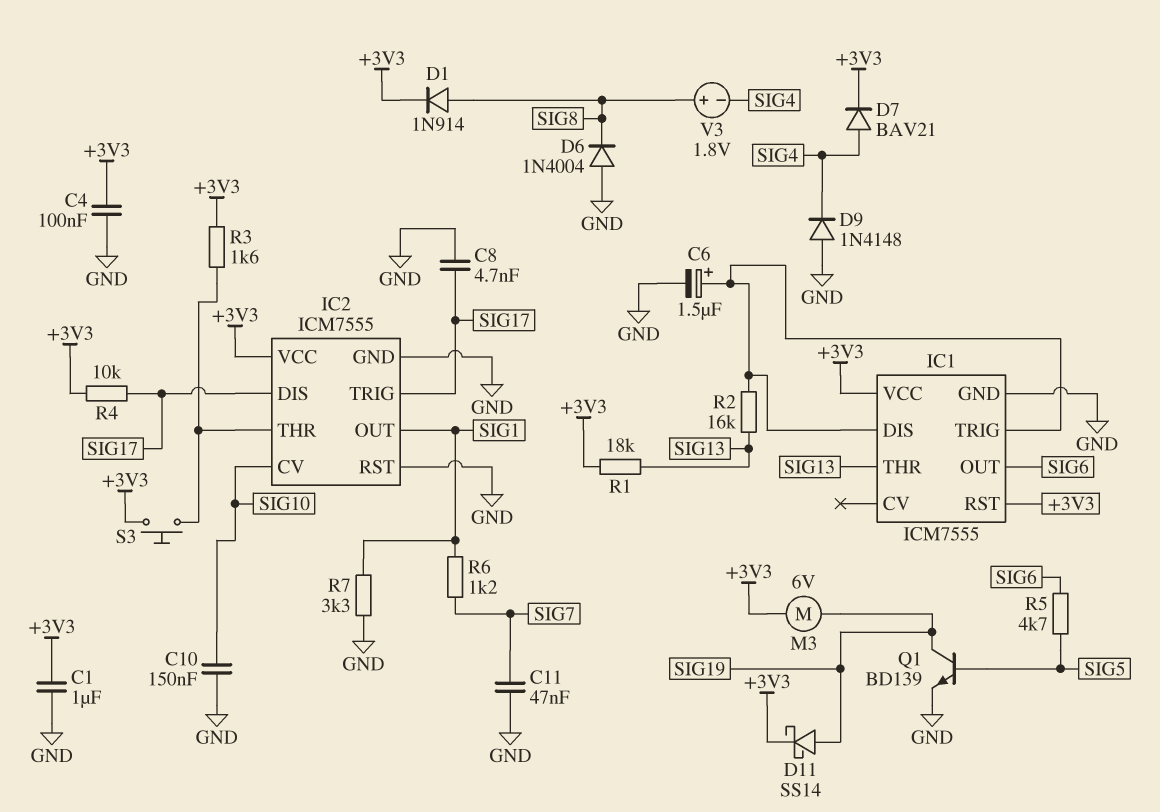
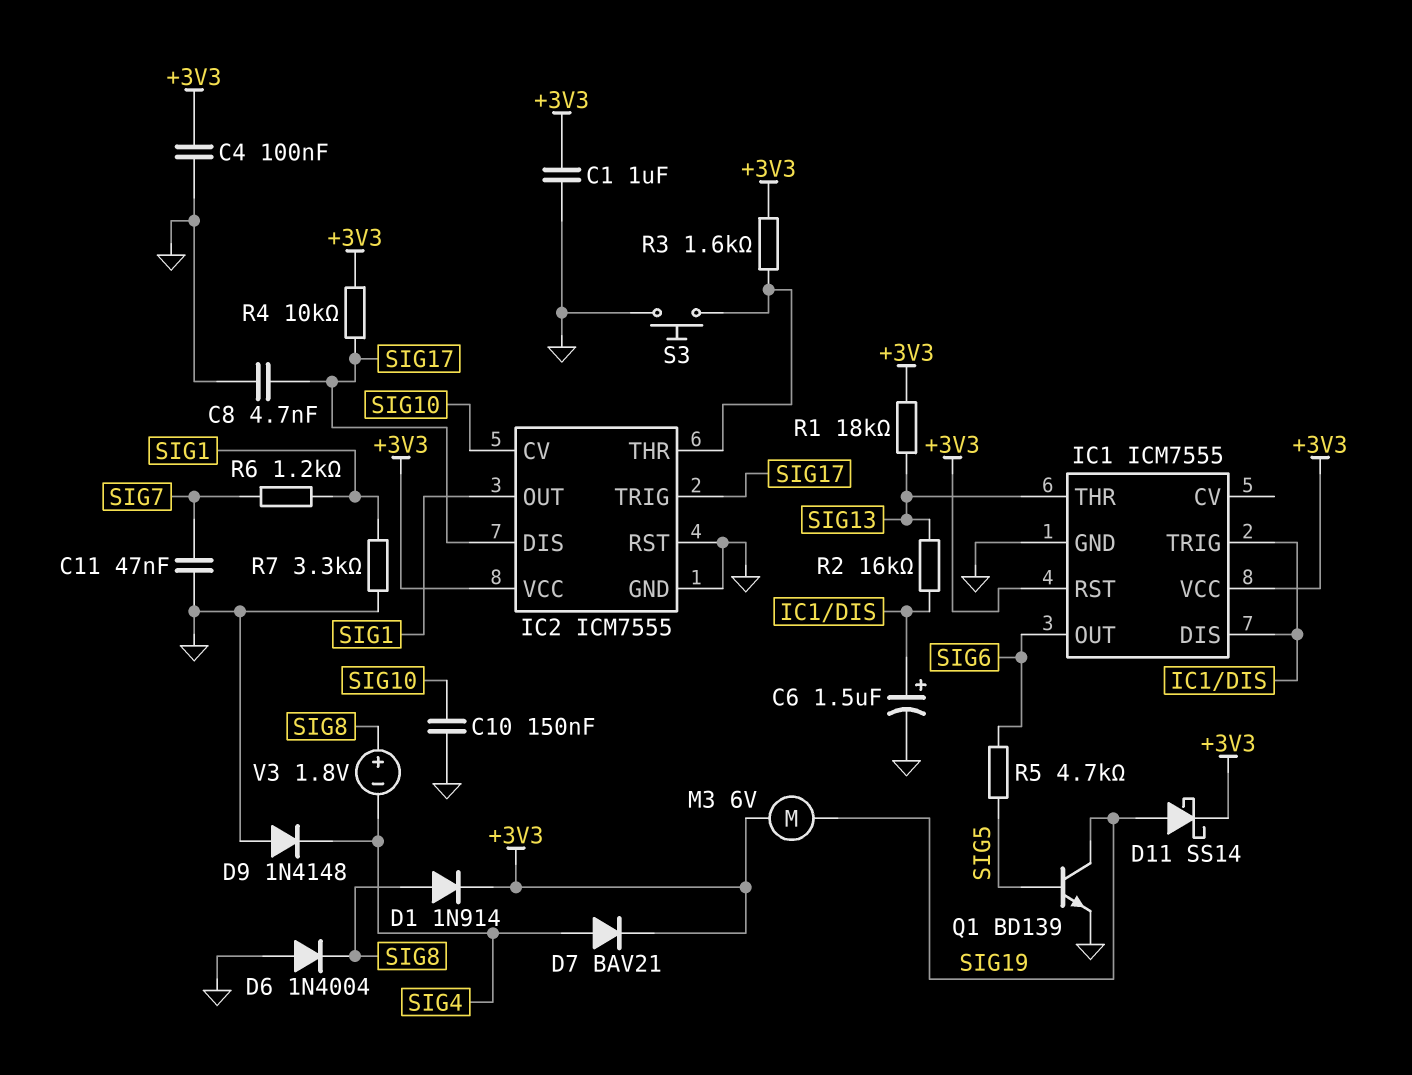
S3: button (+3V3, IC2/THR) -> button (GND, IC2/THR)

